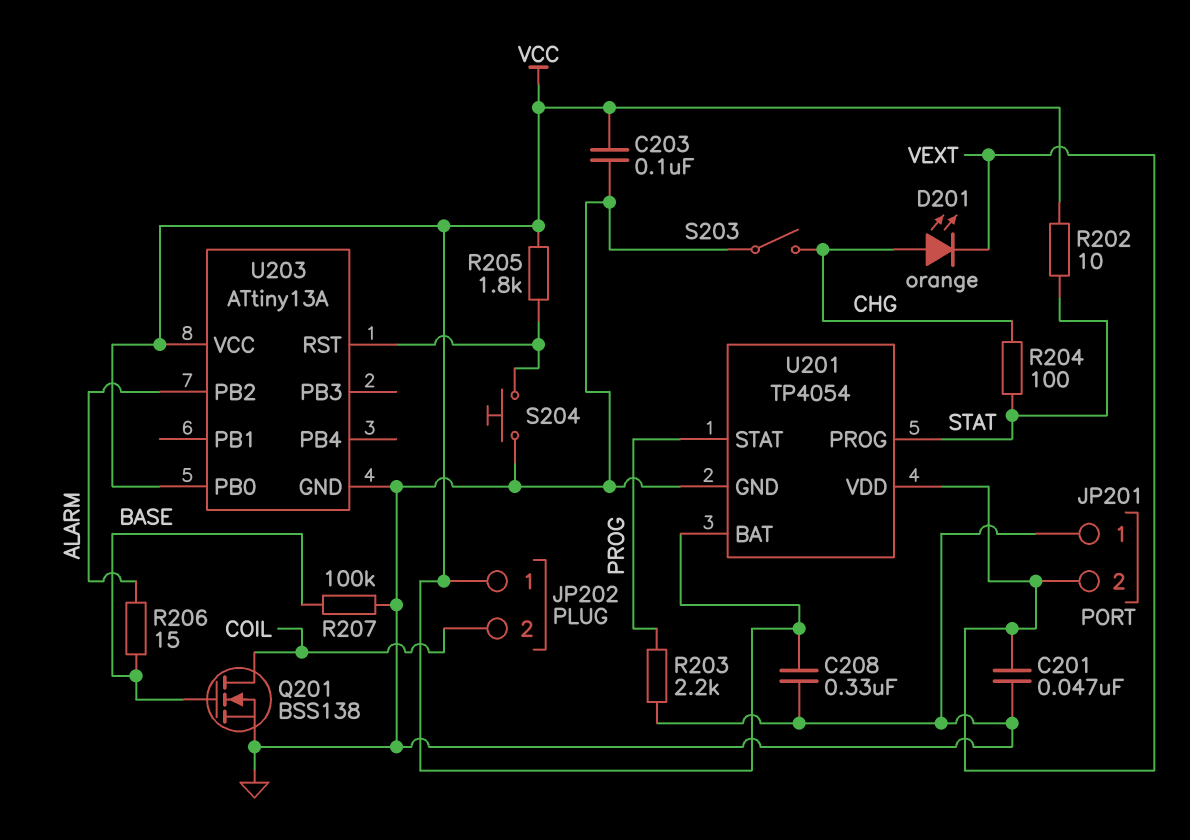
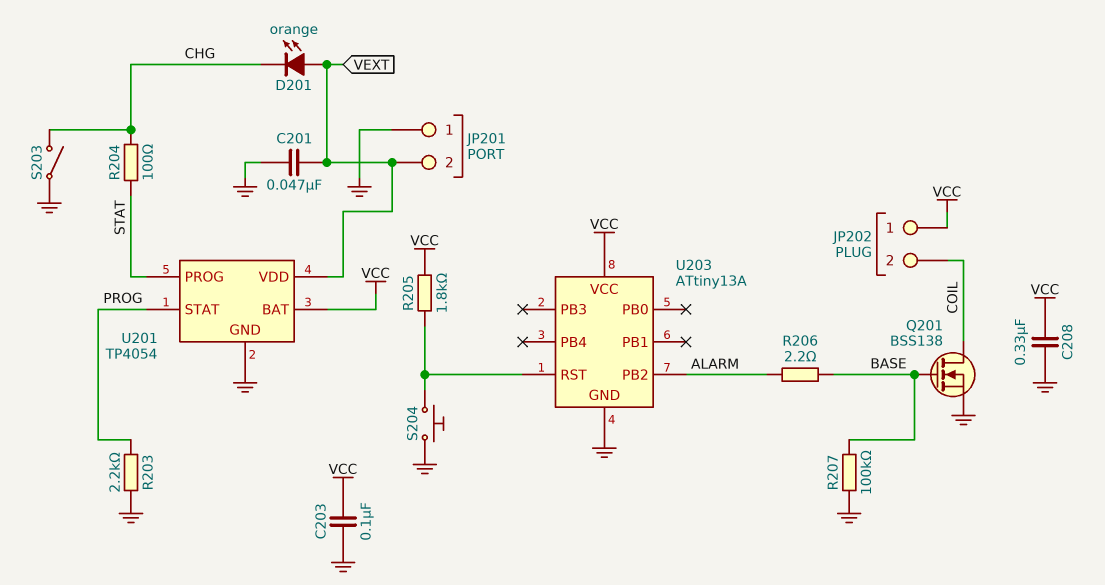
D201: LED orange (A CHG, K VEXT) -> LED orange (A VEXT, K CHG)
R202: 10 (STAT, VCC) -> none
R206: 15 (ALARM, BASE) -> 2.2 (ALARM, BASE)
U203 pin PB0: VCC -> none

